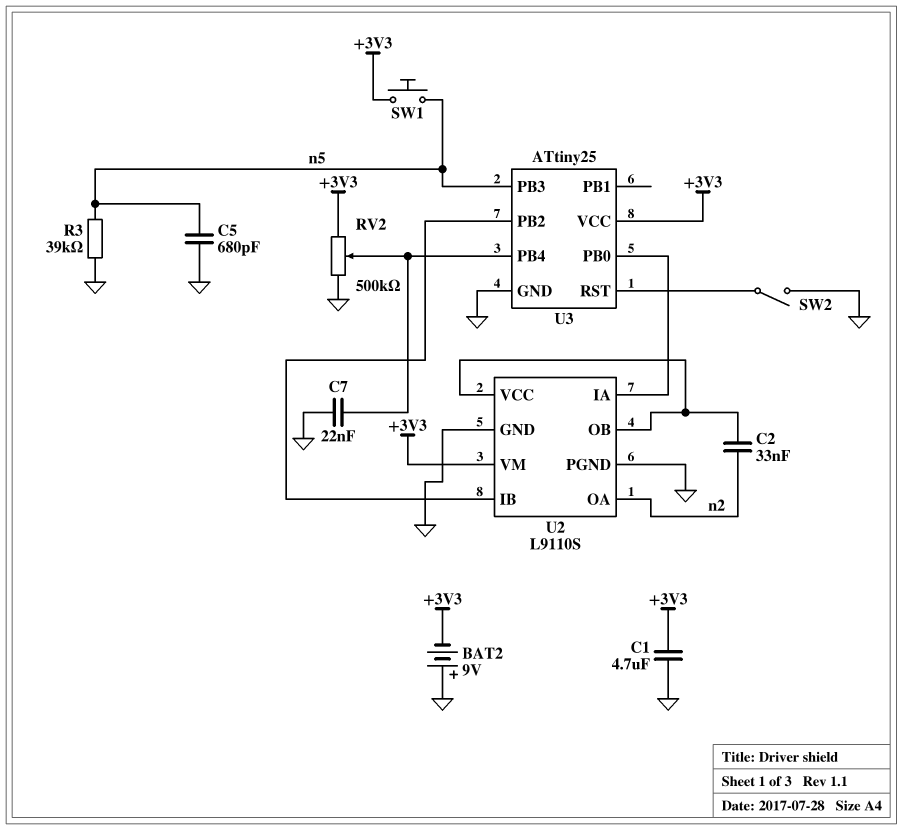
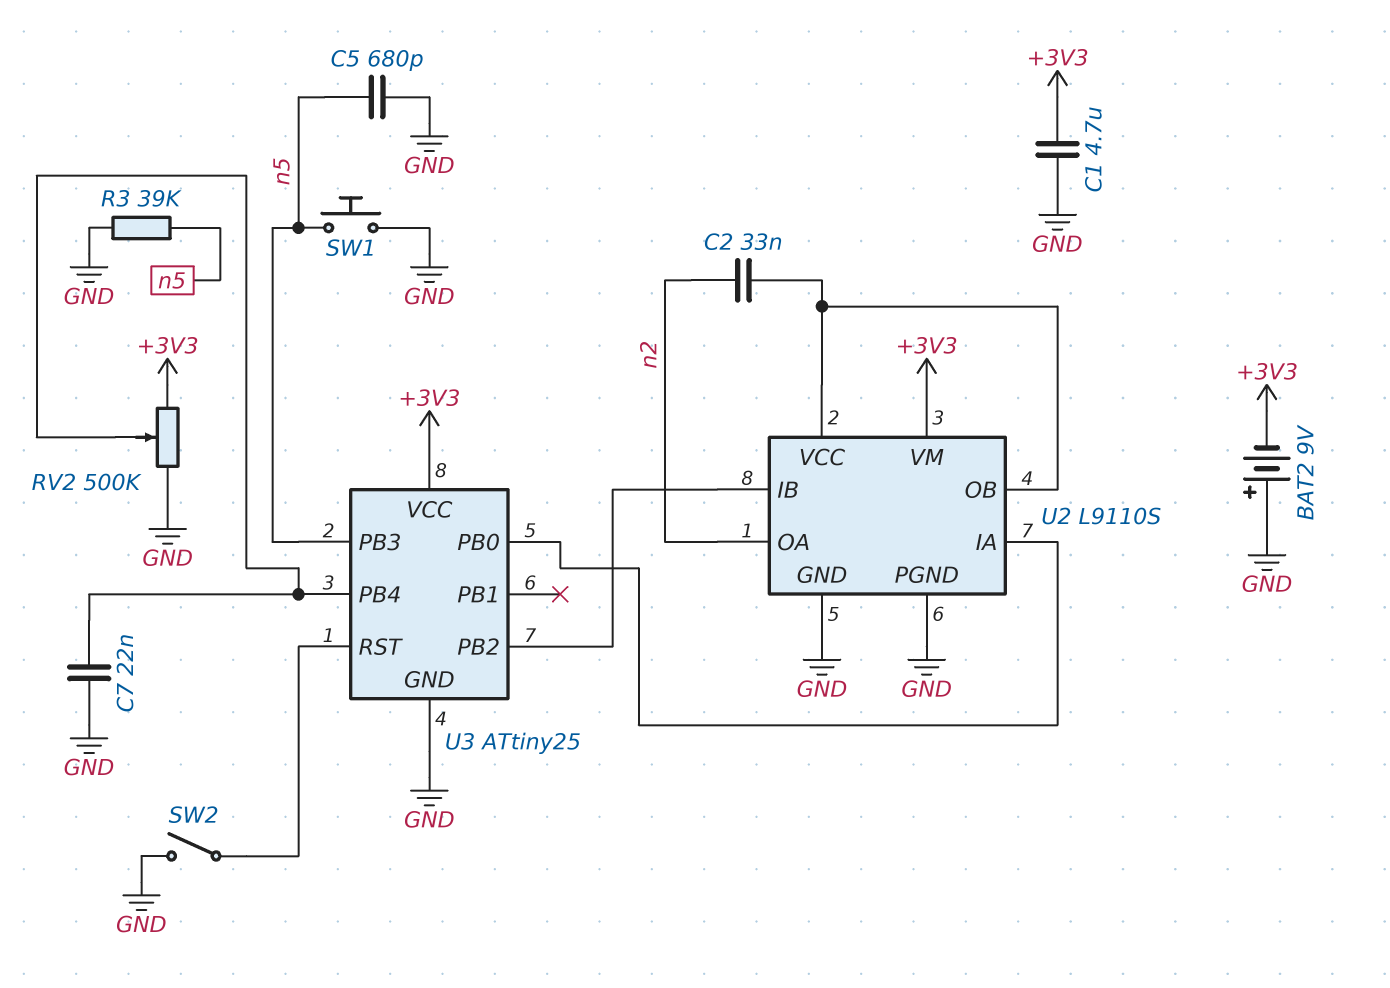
SW1: button (+3V3, n5) -> button (GND, n5)

